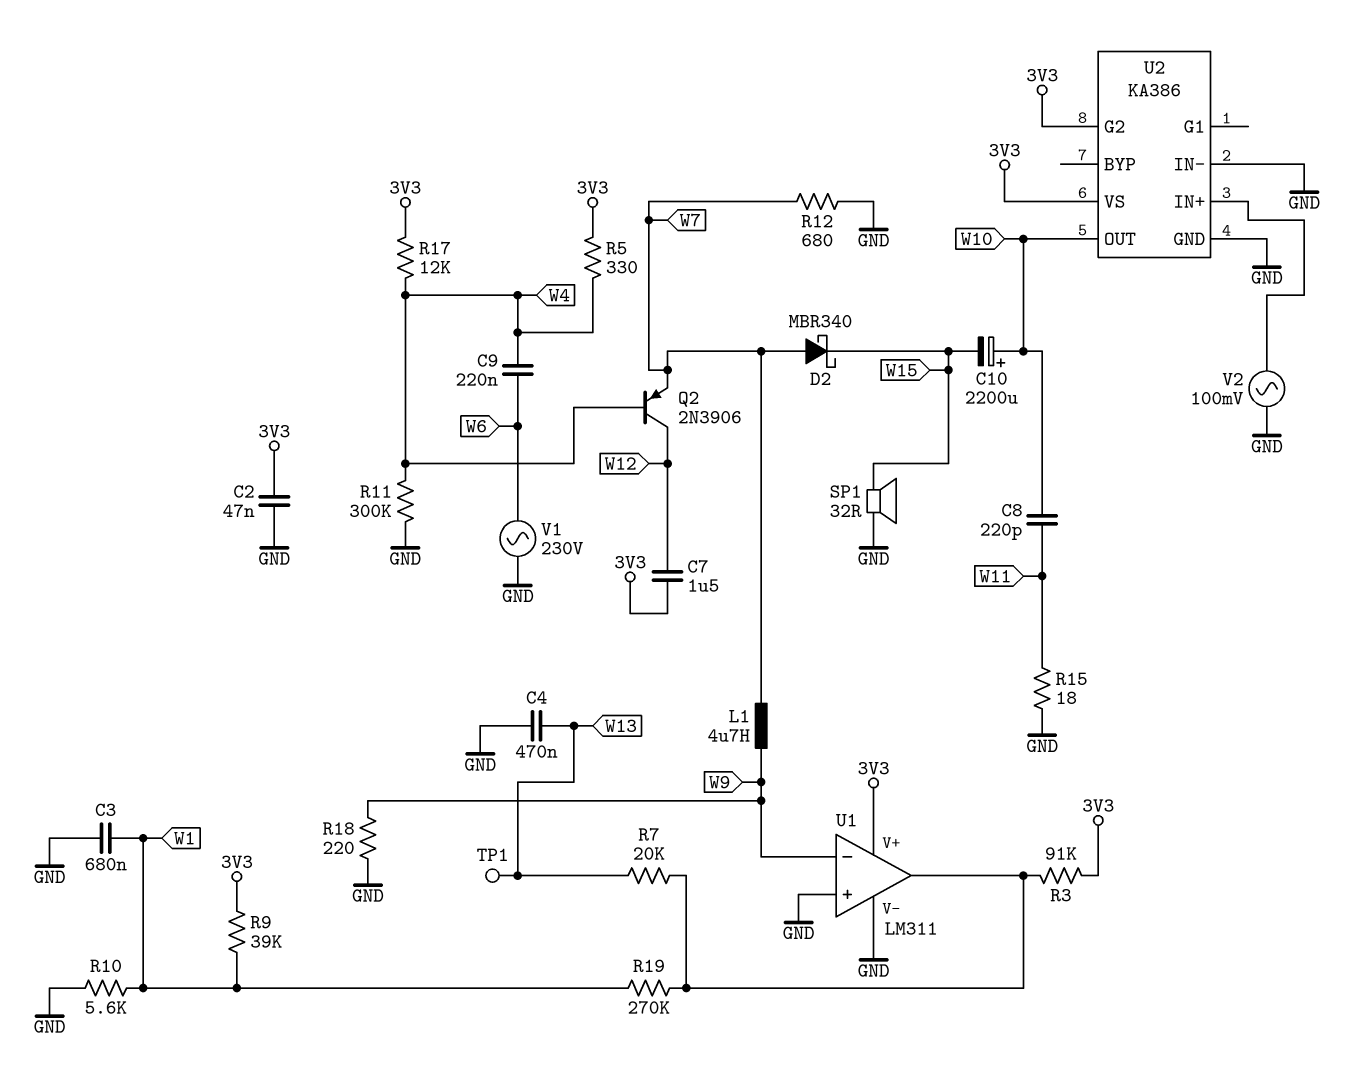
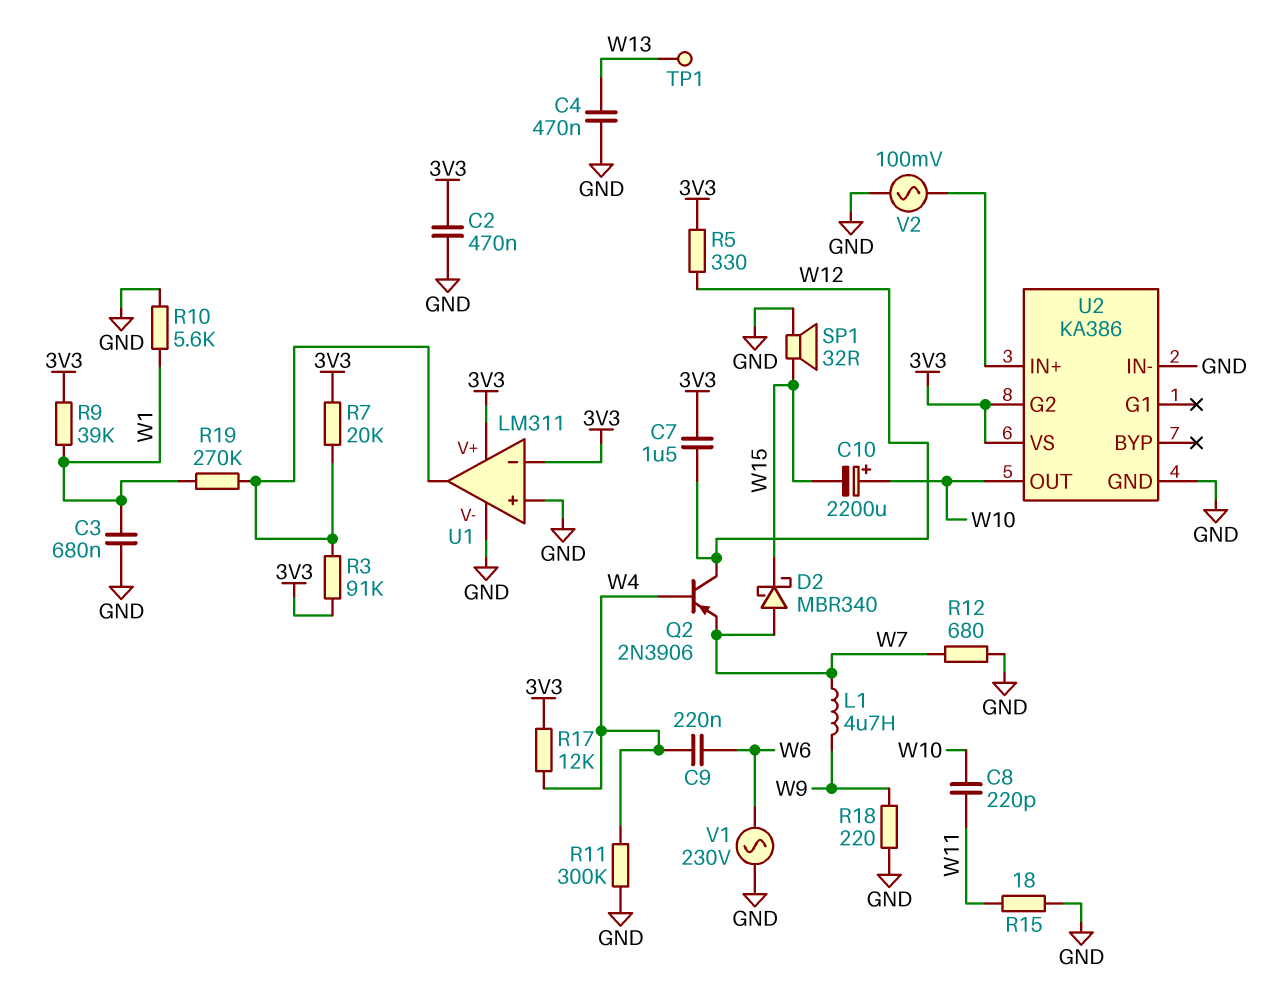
C2: 47nF (3V3, GND) -> 470nF (3V3, GND)
R5: 330 (3V3, W4) -> 330 (3V3, W12)
R7: 20k (U1/out, W13) -> 20k (3V3, U1/out)
U1 pin in-: W9 -> 3V3

